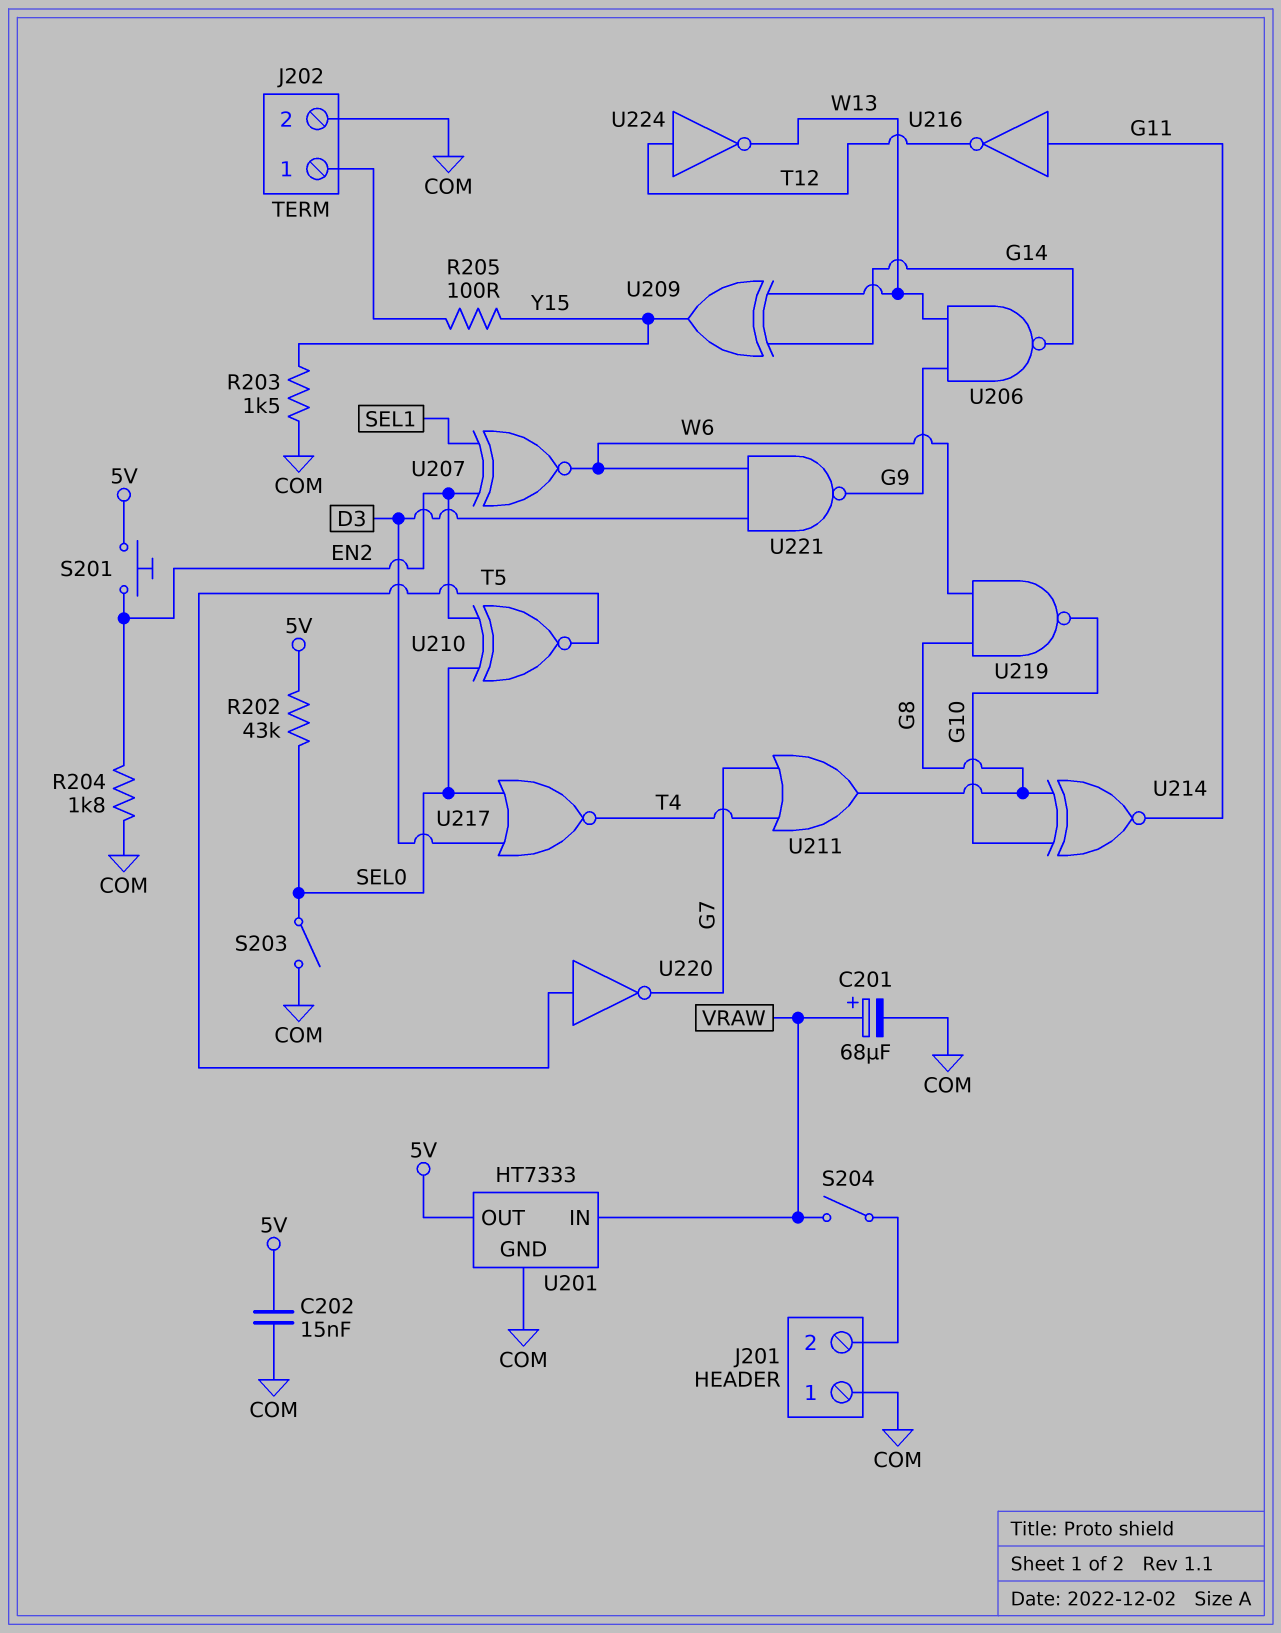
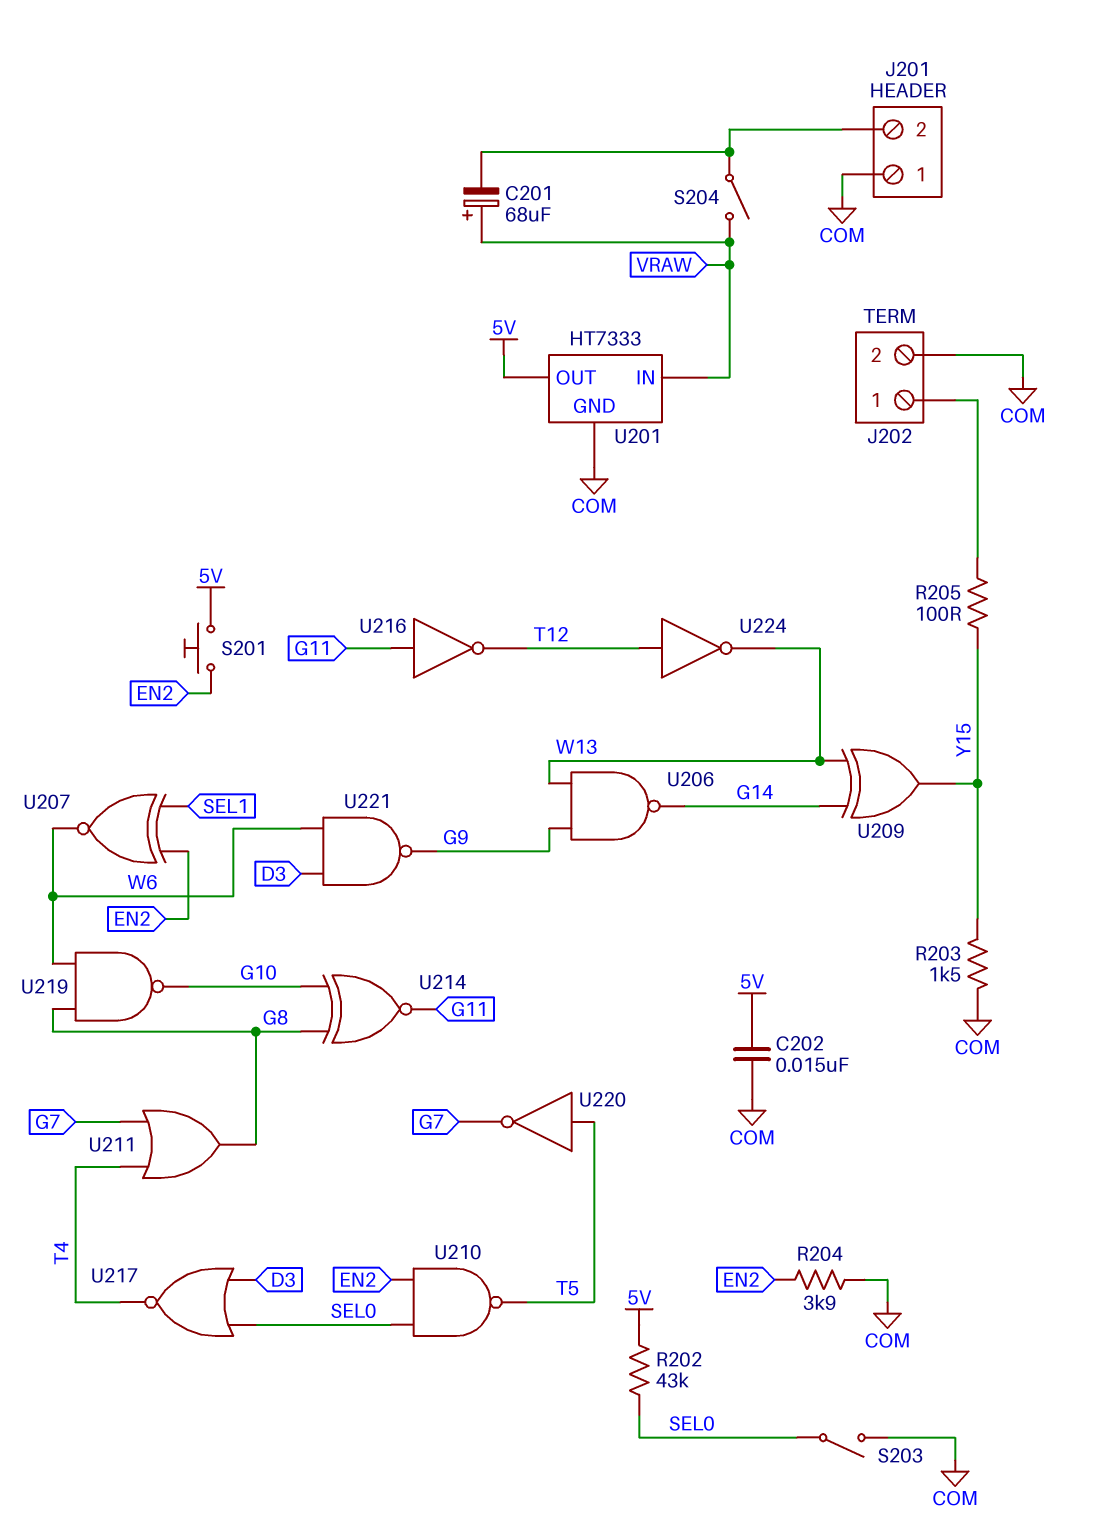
C201: 68uF (plus VRAW, minus COM) -> 68uF (plus VRAW, minus J201/2)
R204: 1.8k (COM, EN2) -> 3.9k (COM, EN2)
U210: XNOR (in EN2, in SEL0, out T5) -> NAND (in EN2, in SEL0, out T5)

